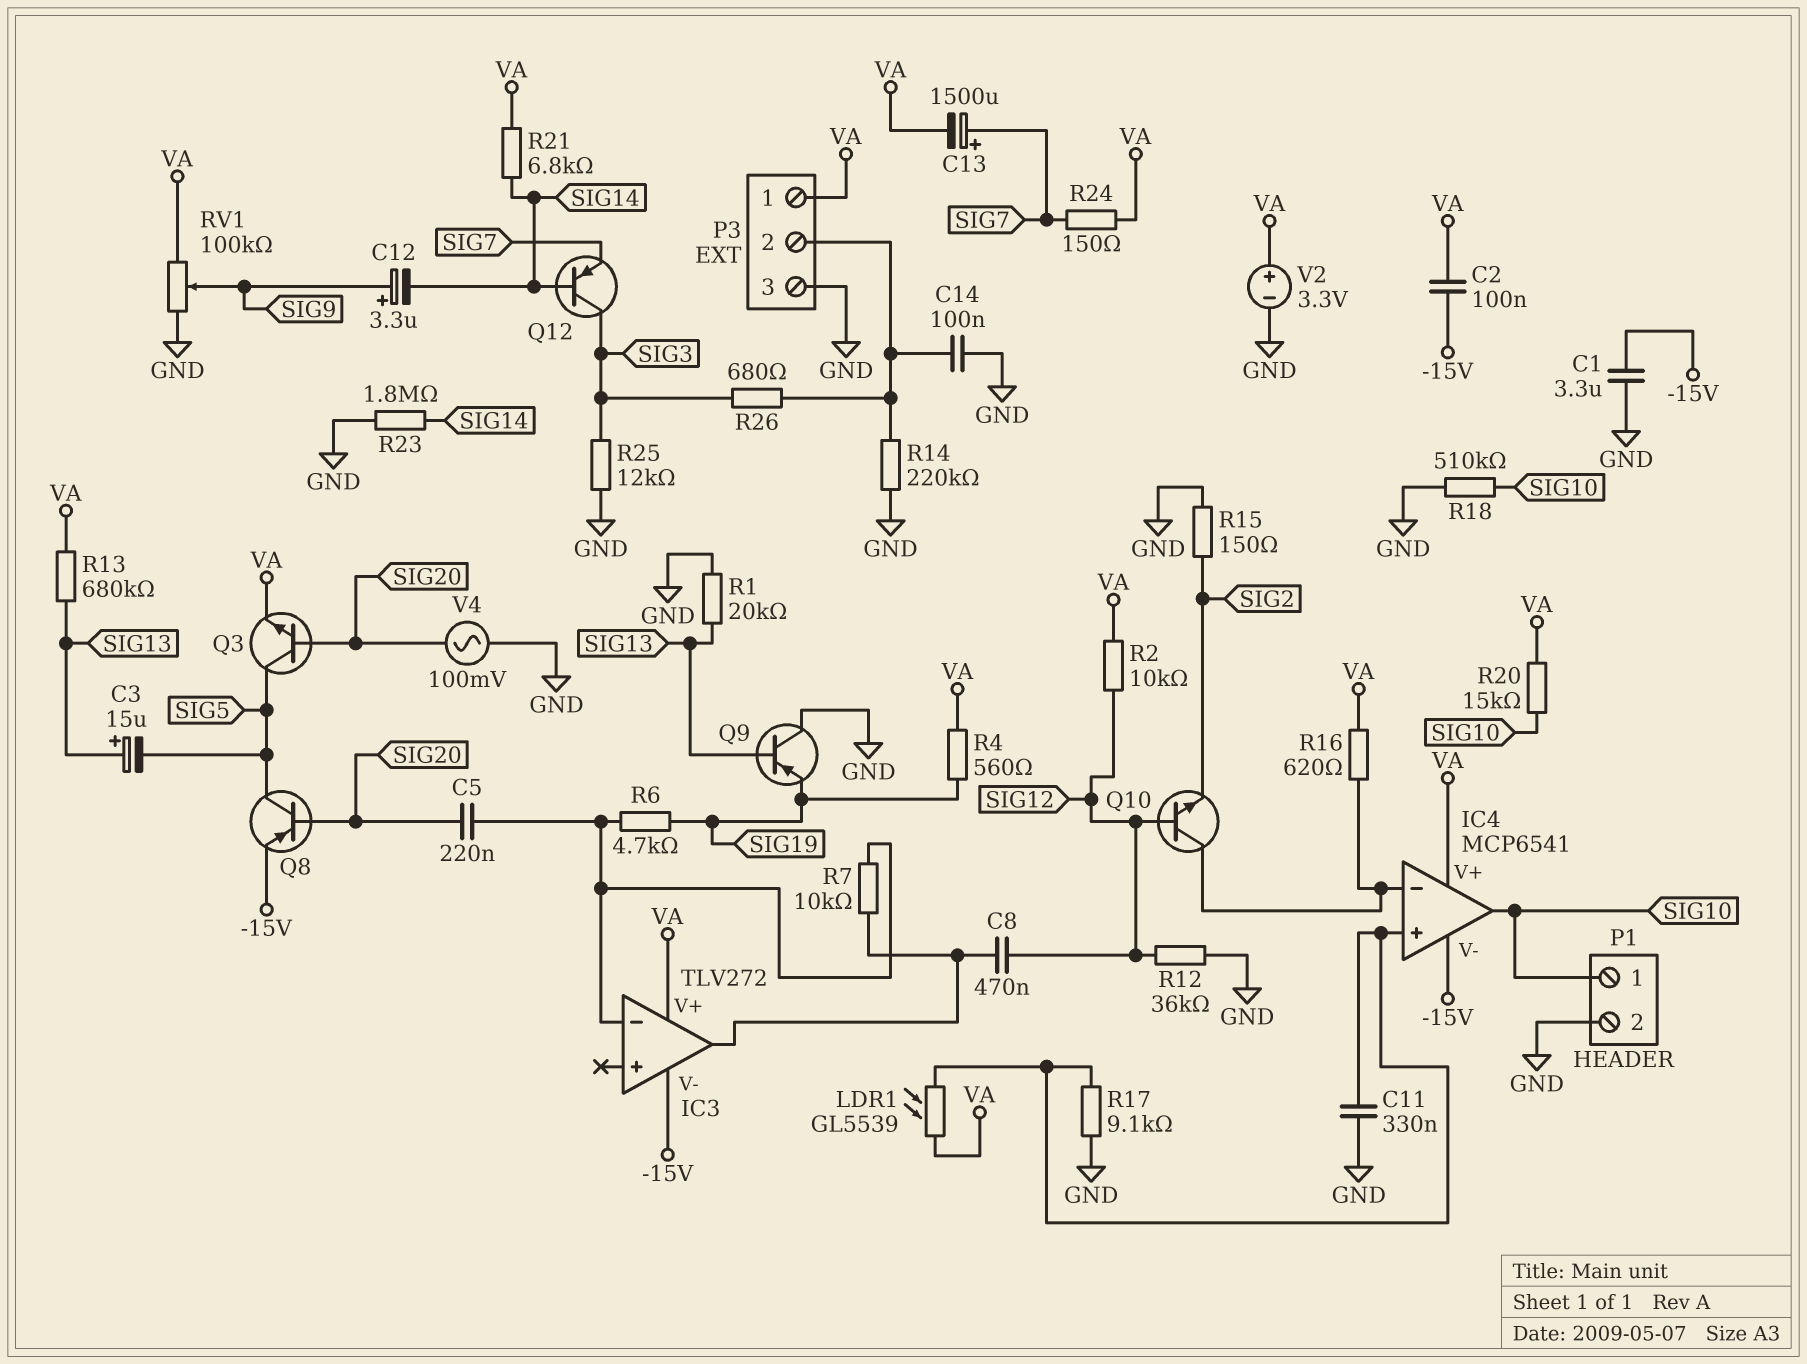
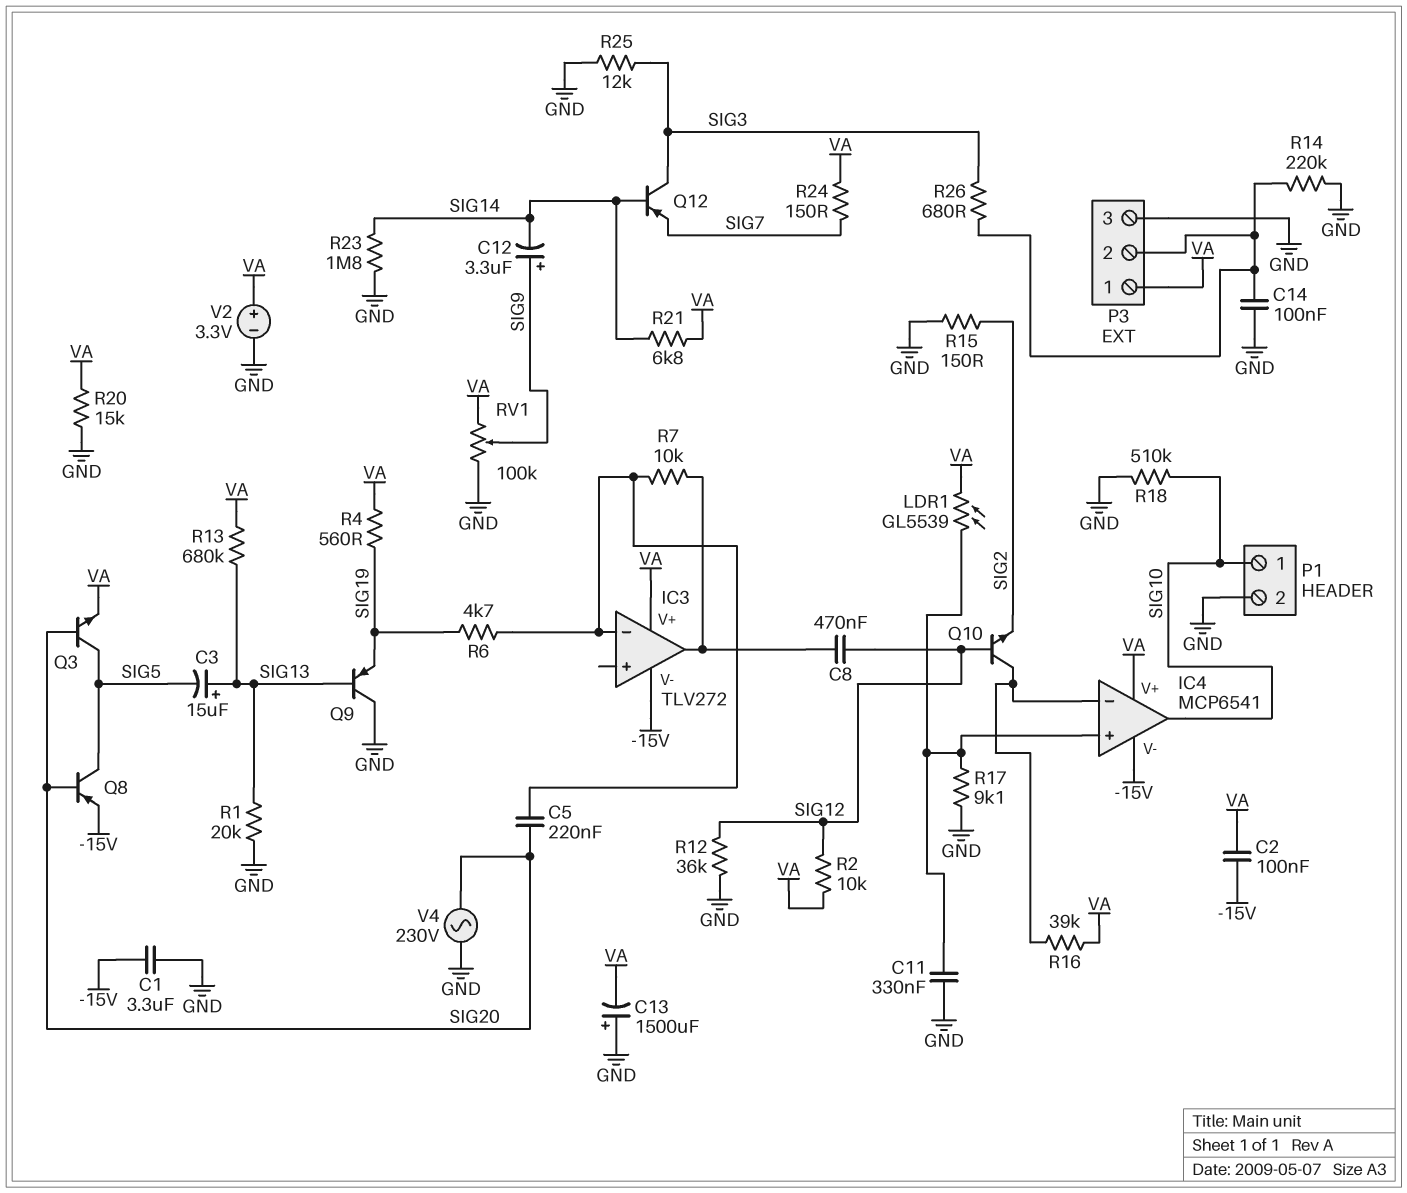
C13: 1500uF (plus SIG7, minus VA) -> 1500uF (plus GND, minus VA)
R16: 620 (IC4/in-, VA) -> 39k (IC4/in-, VA)
R20: 15k (SIG10, VA) -> 15k (GND, VA)
V4: AC 100mV (GND, SIG20) -> AC 230V (GND, SIG20)

